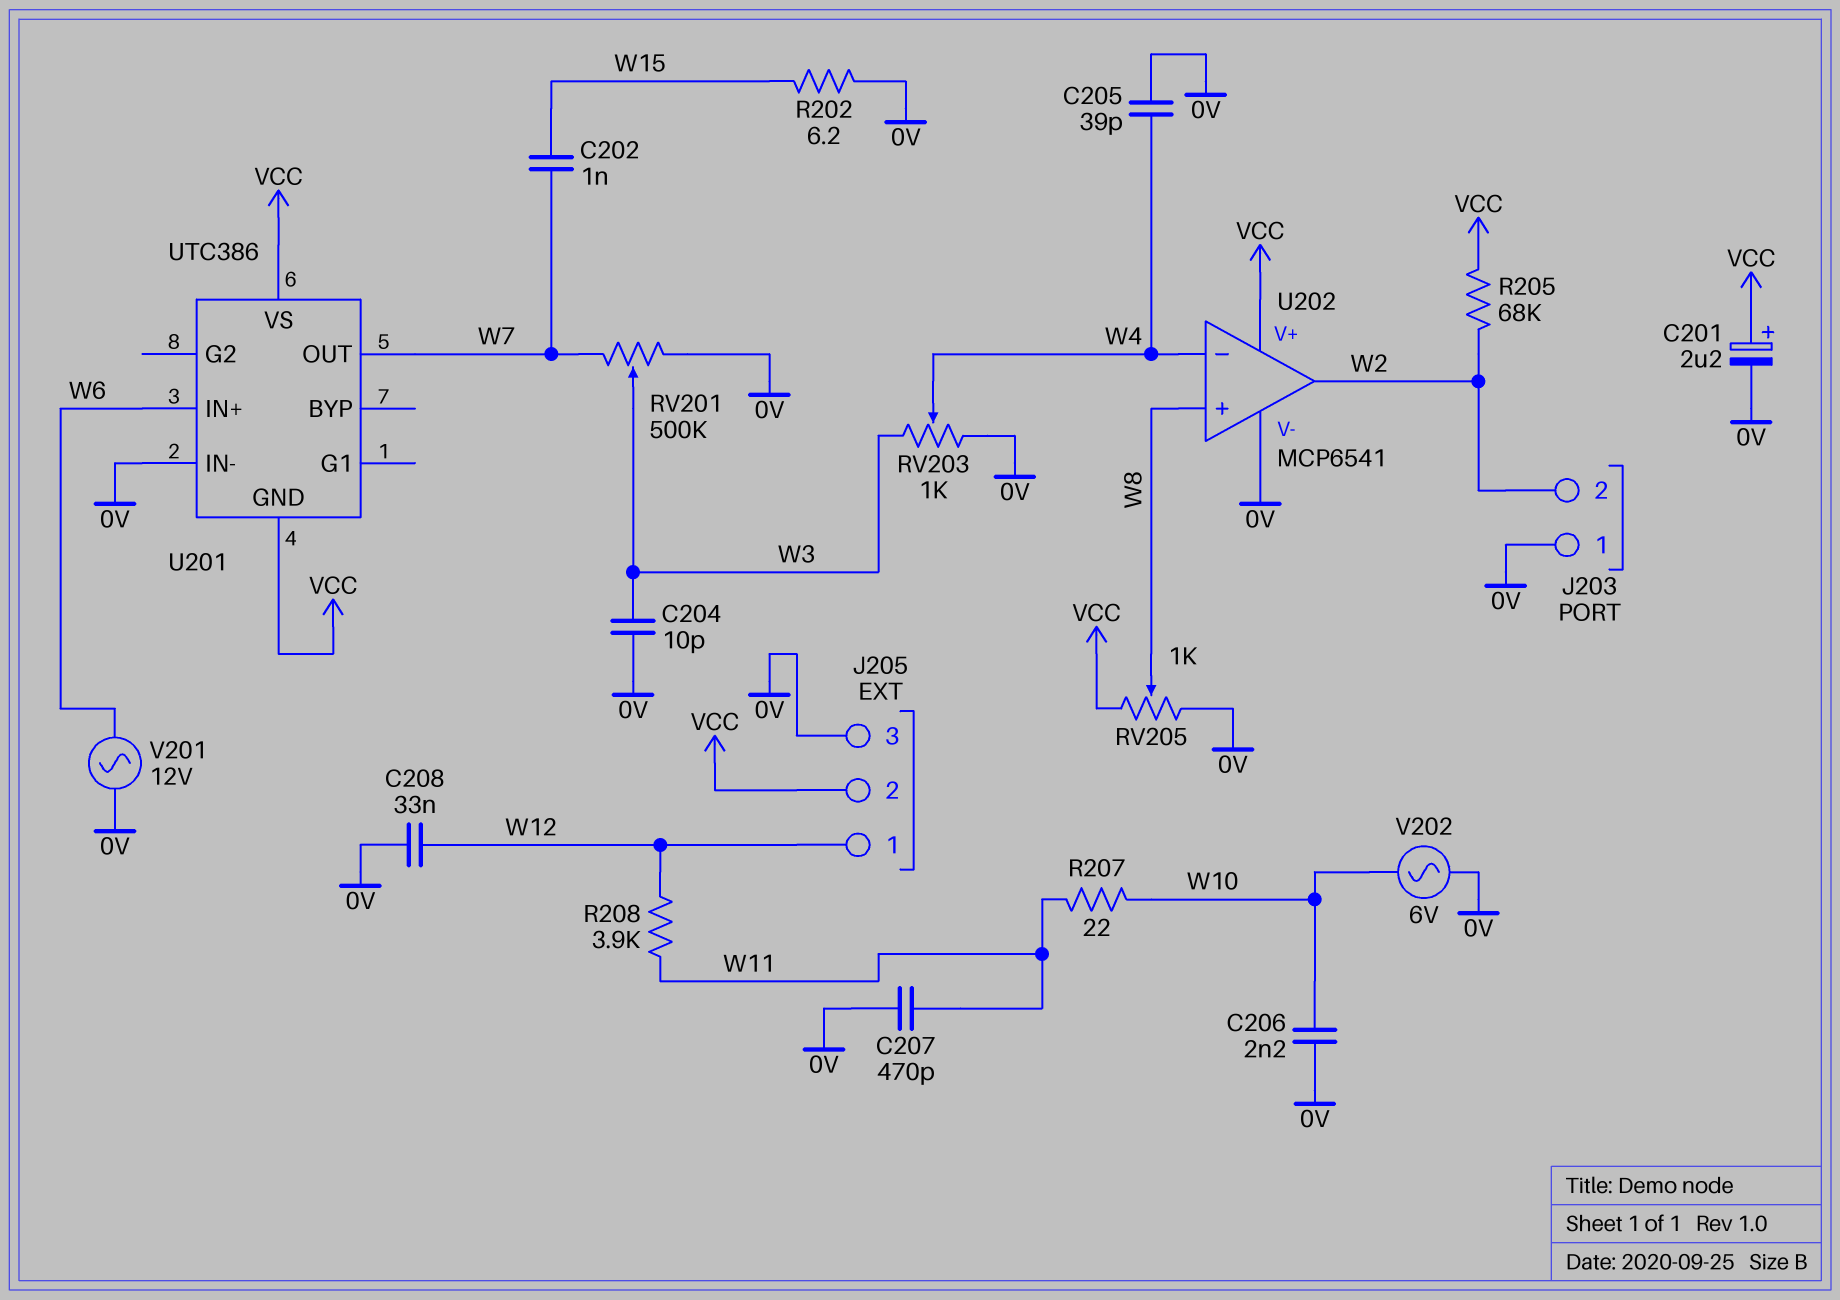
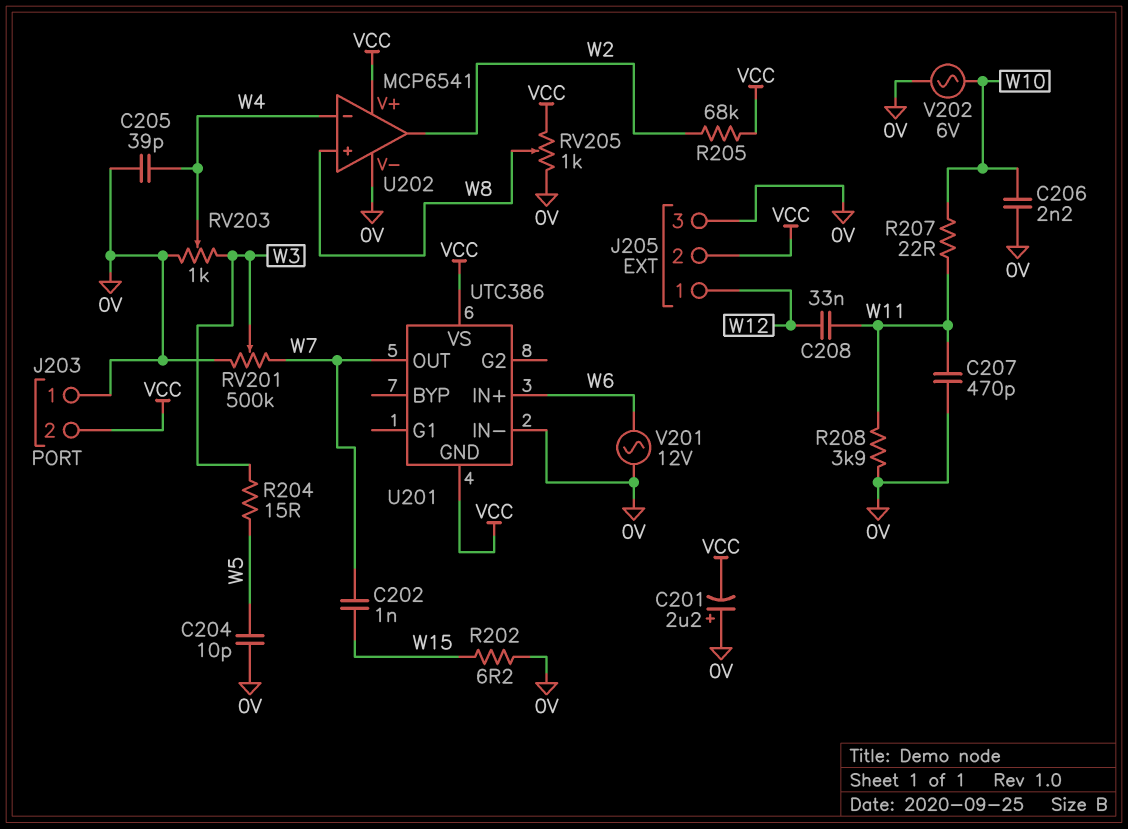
C201: 2.2uF (plus VCC, minus 0V) -> 2.2uF (plus 0V, minus VCC)
C204: 10pF (0V, W3) -> 10pF (0V, W5)
C208: 33nF (0V, W12) -> 33nF (W11, W12)
J203 pin 2: W2 -> VCC
R204: none -> 15 (W3, W5)
R208: 3.9k (W11, W12) -> 3.9k (0V, W11)

